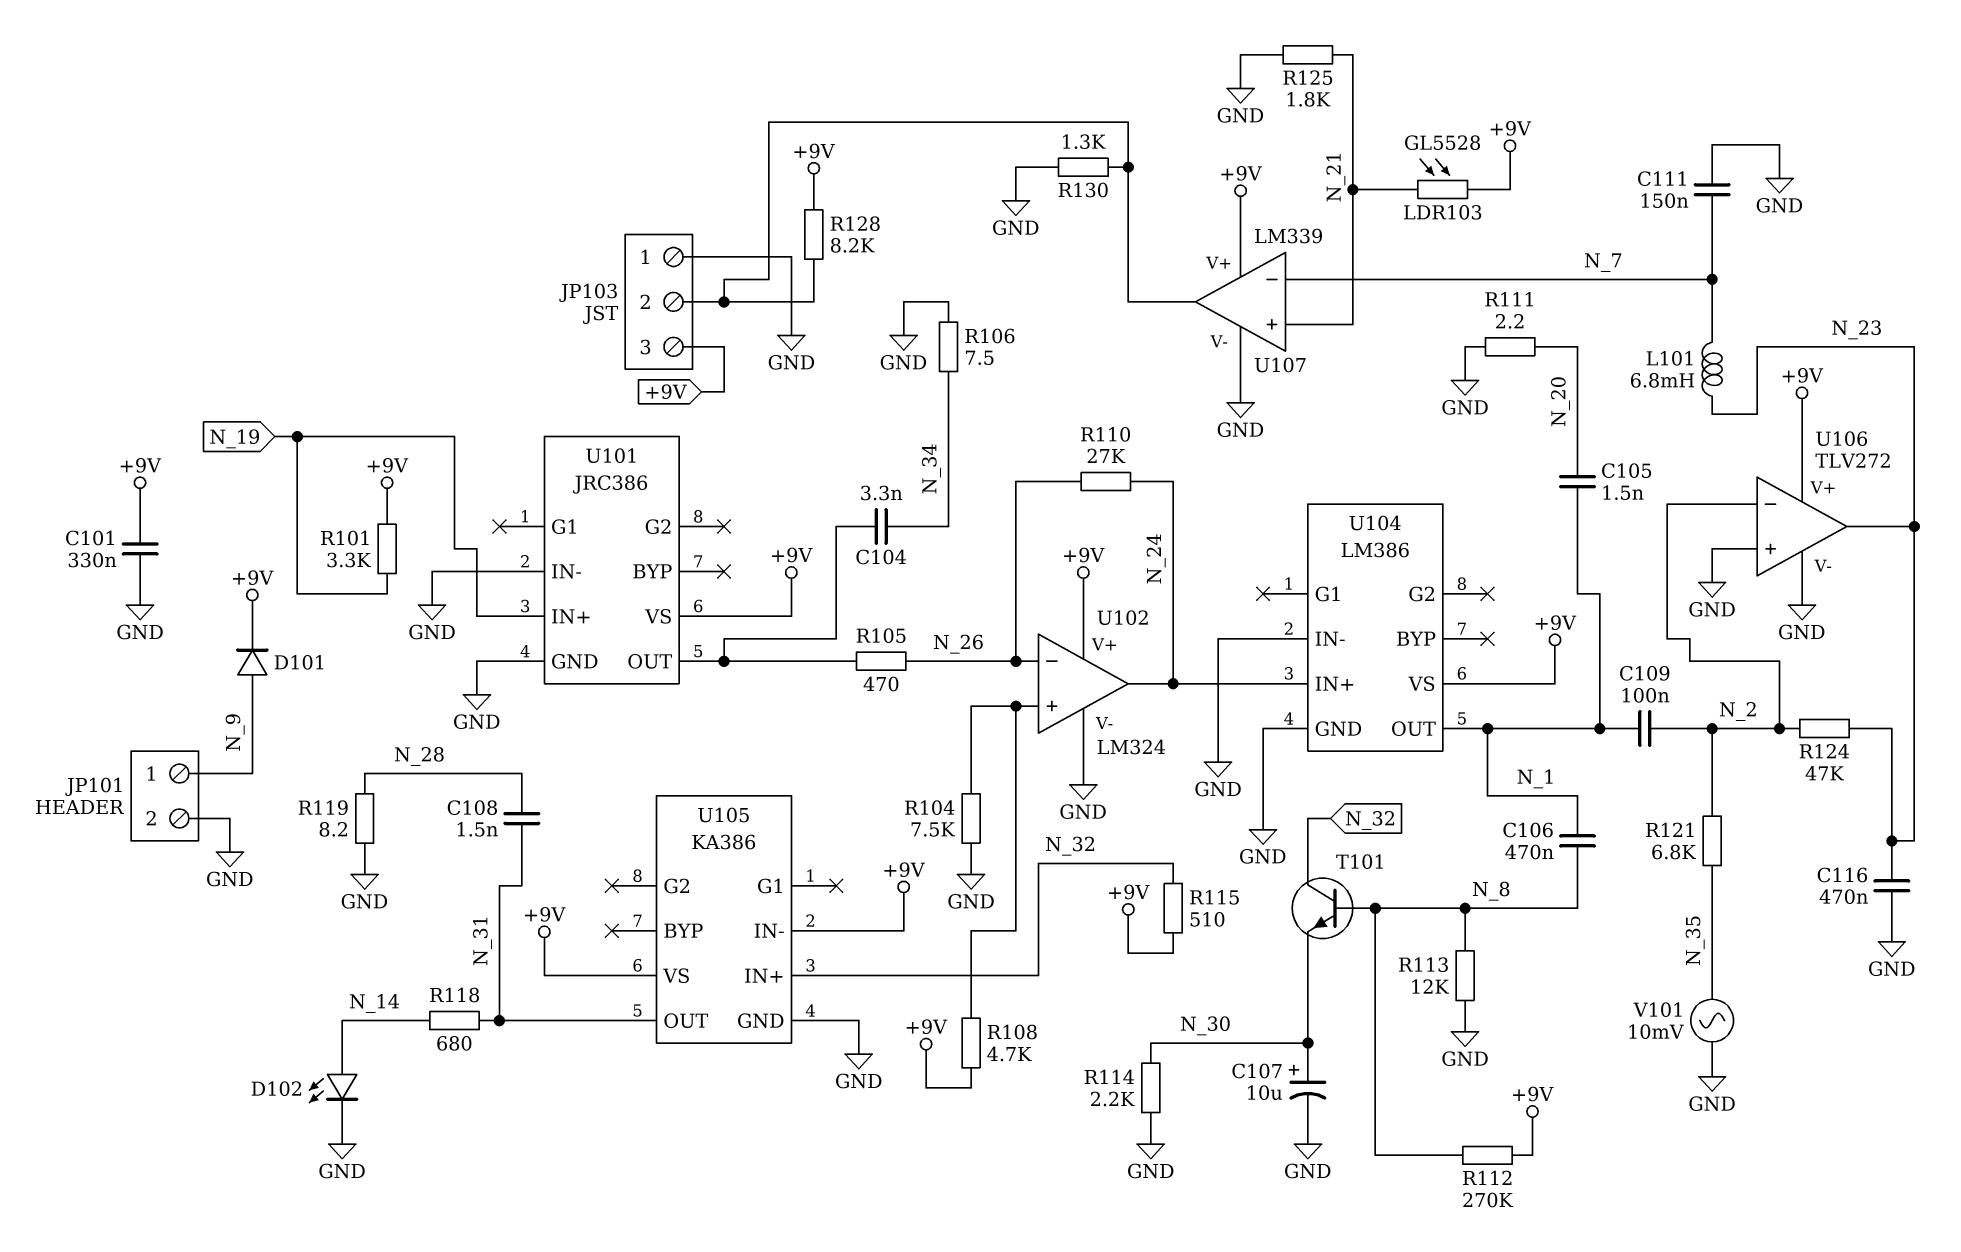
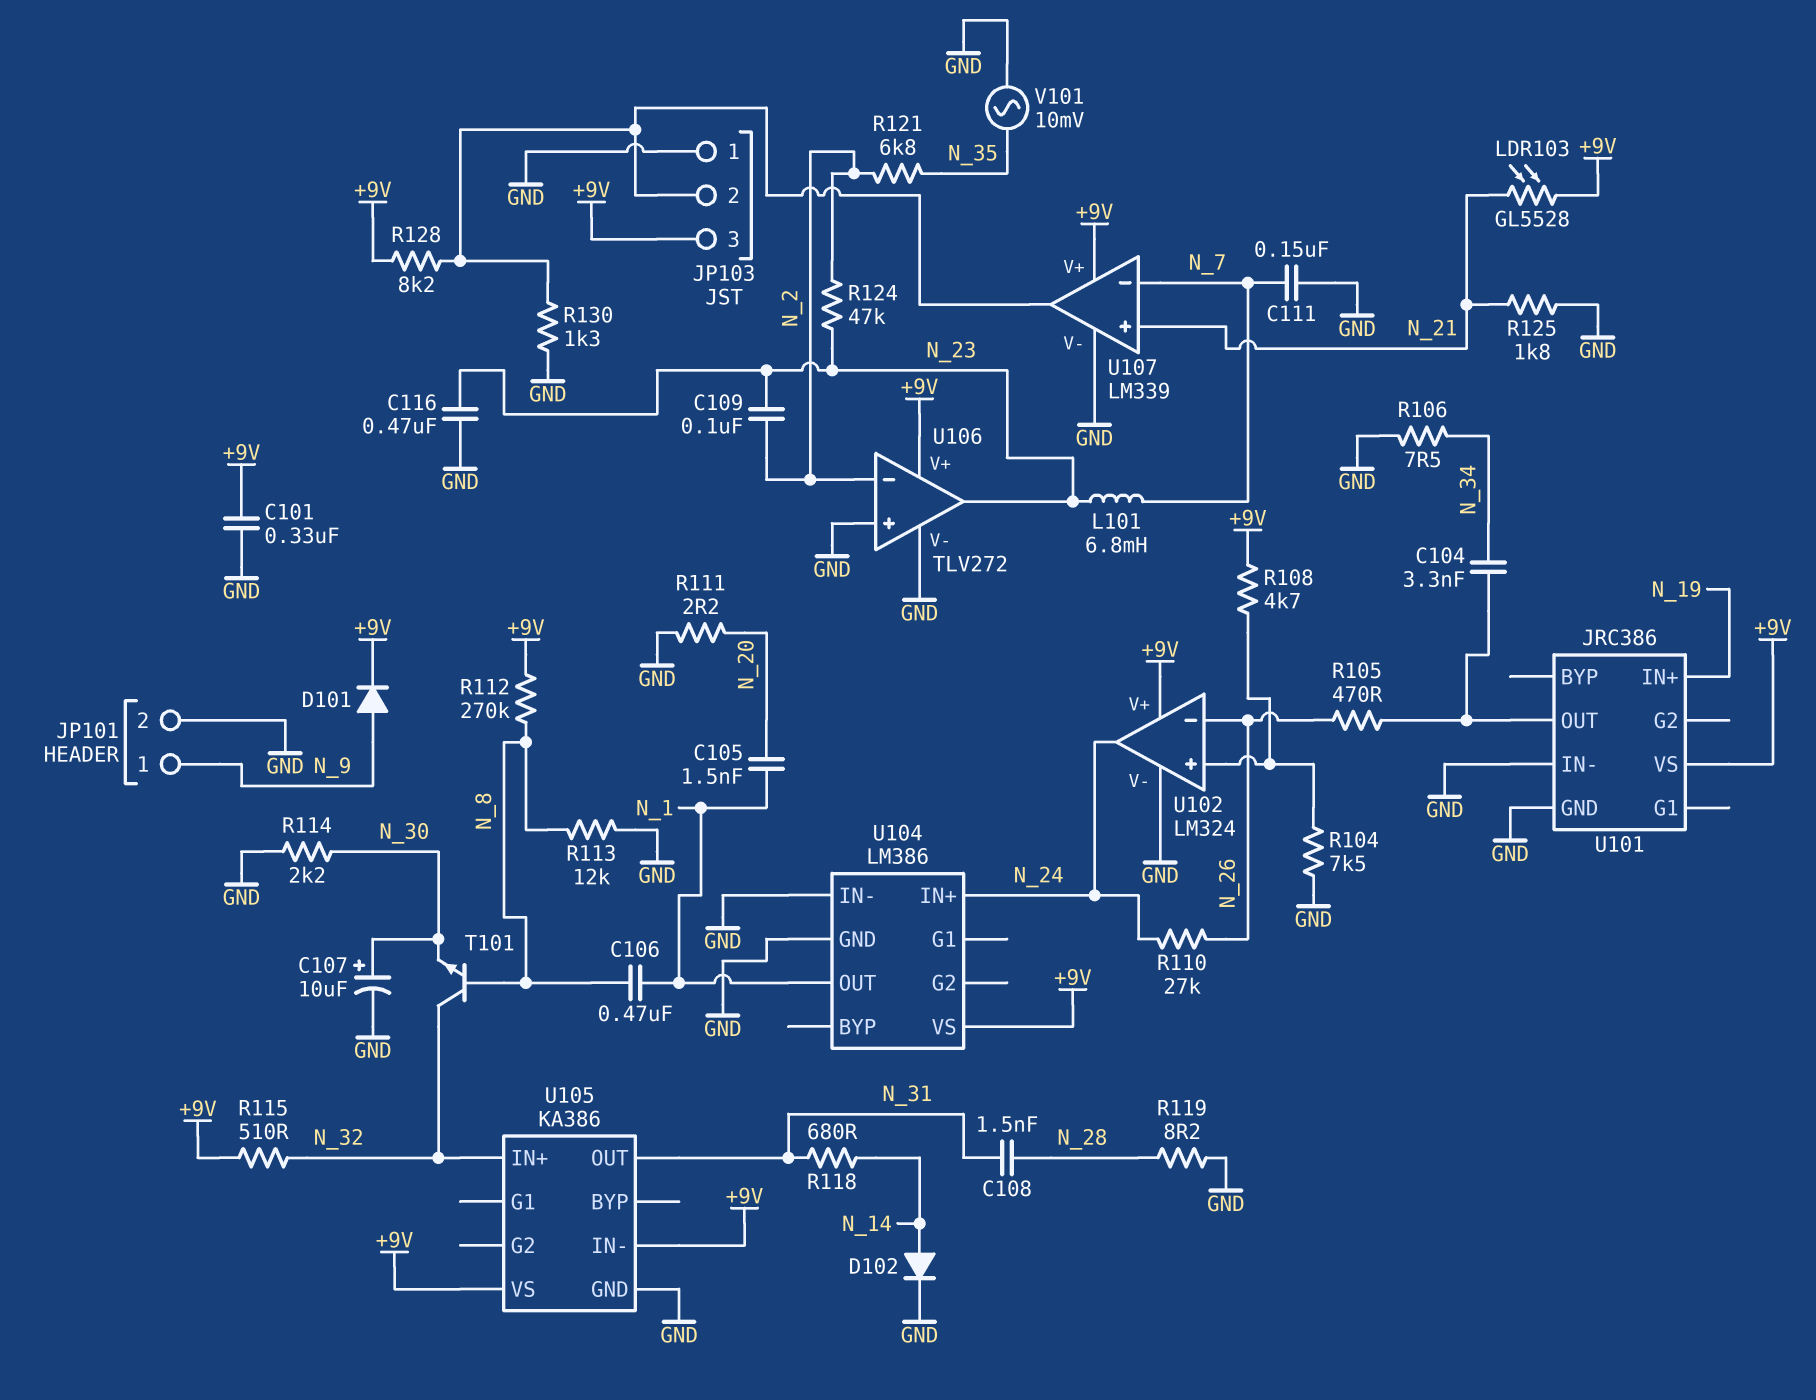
C109: 100nF (N_1, N_2) -> 100nF (N_2, N_23)
D102: LED (A N_14, K GND) -> diode (A N_14, K GND)
R101: 3.3k (+9V, N_19) -> none

